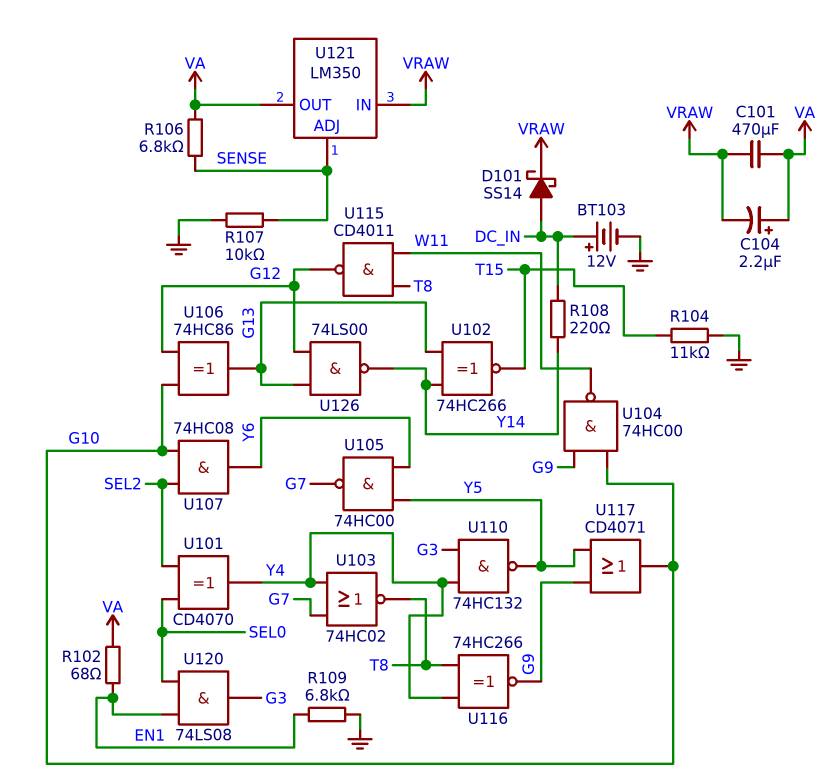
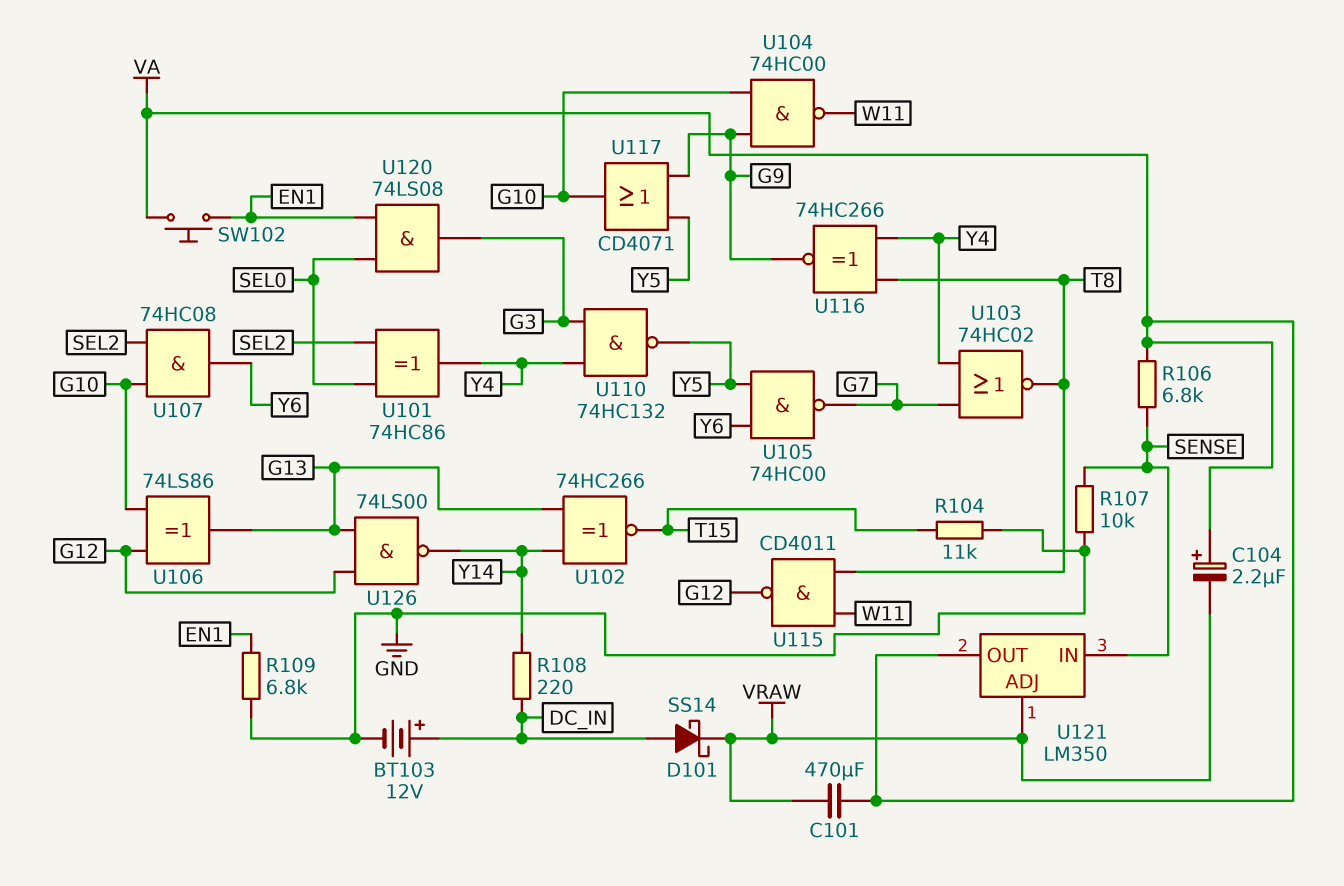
R102: 68 (EN1, VA) -> none
SW102: none -> button (EN1, VA)
U101: XOR CD4070 (in SEL0, in SEL2, out Y4) -> XOR 74HC86 (in SEL0, in SEL2, out Y4)
U106: XOR 74HC86 (in G10, in G12, out G13) -> XOR 74LS86 (in G10, in G12, out G13)
U121 pin ADJ: SENSE -> VRAW
U121 pin IN: VRAW -> SENSE

